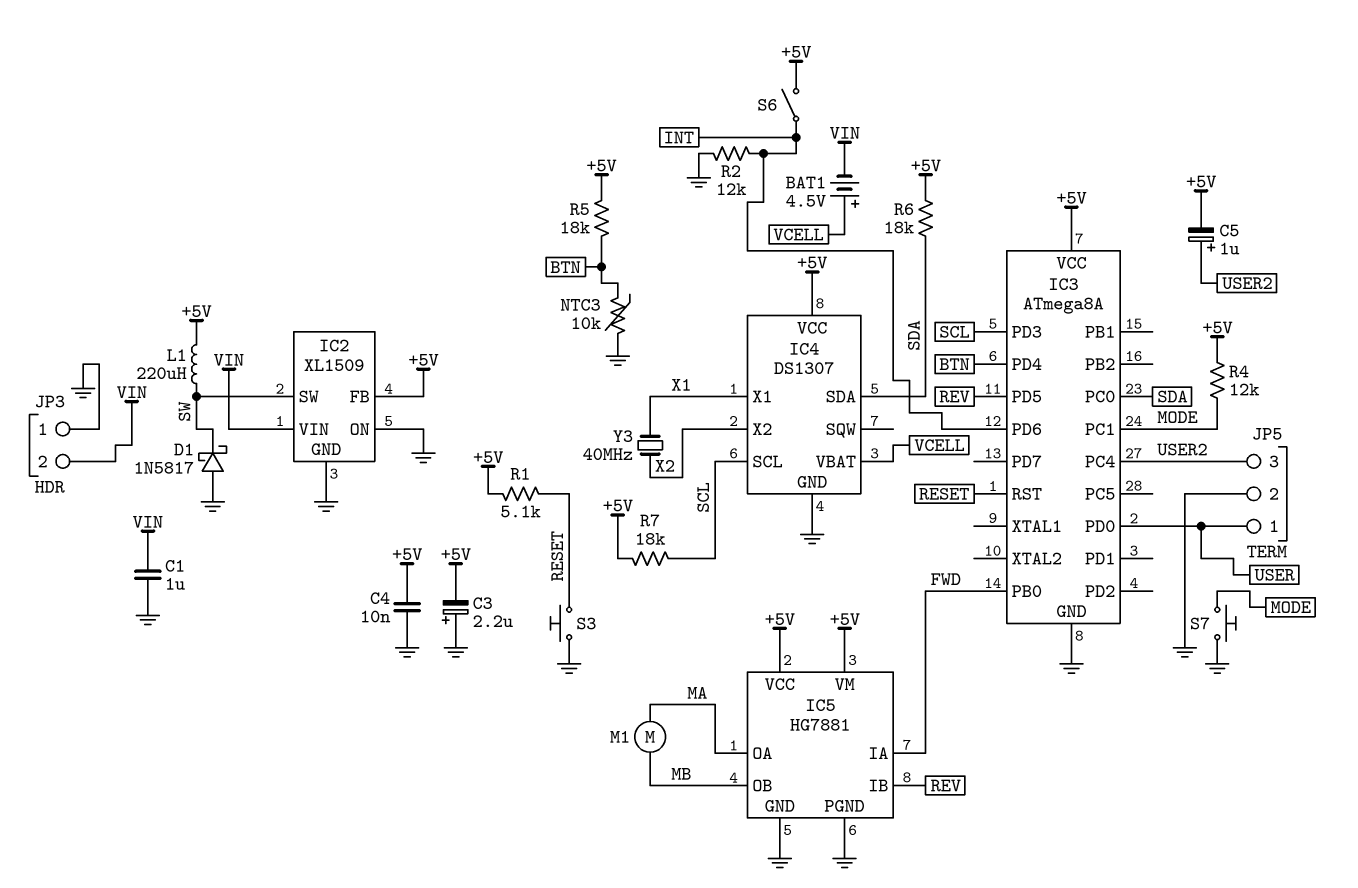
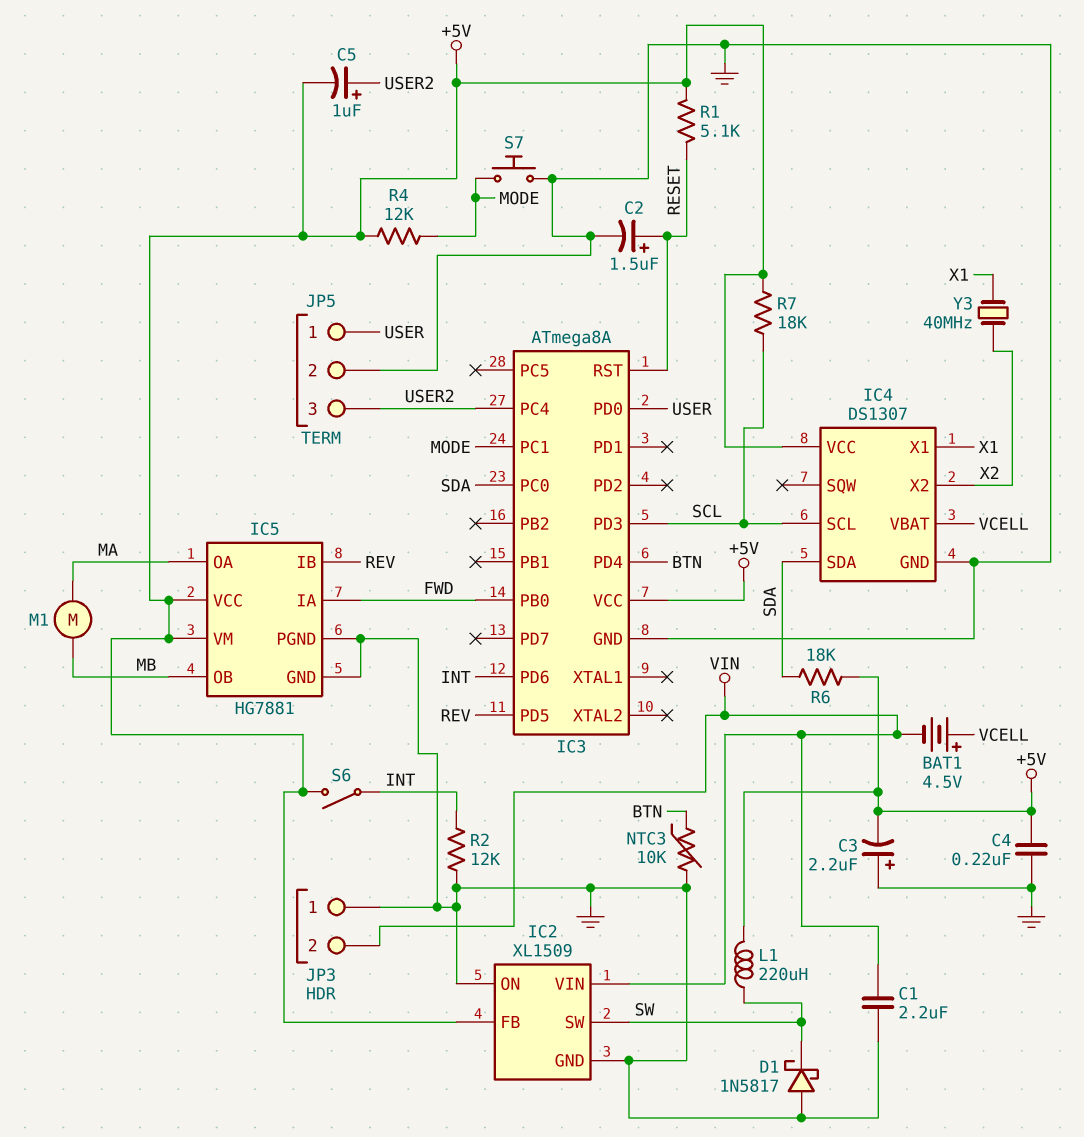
C1: 1uF (GND, VIN) -> 2.2uF (GND, VIN)
C2: none -> 1.5uF (plus RESET, minus GND)
C4: 10nF (+5V, GND) -> 220nF (+5V, GND)
R5: 18k (+5V, BTN) -> none
S3: button (GND, RESET) -> none

